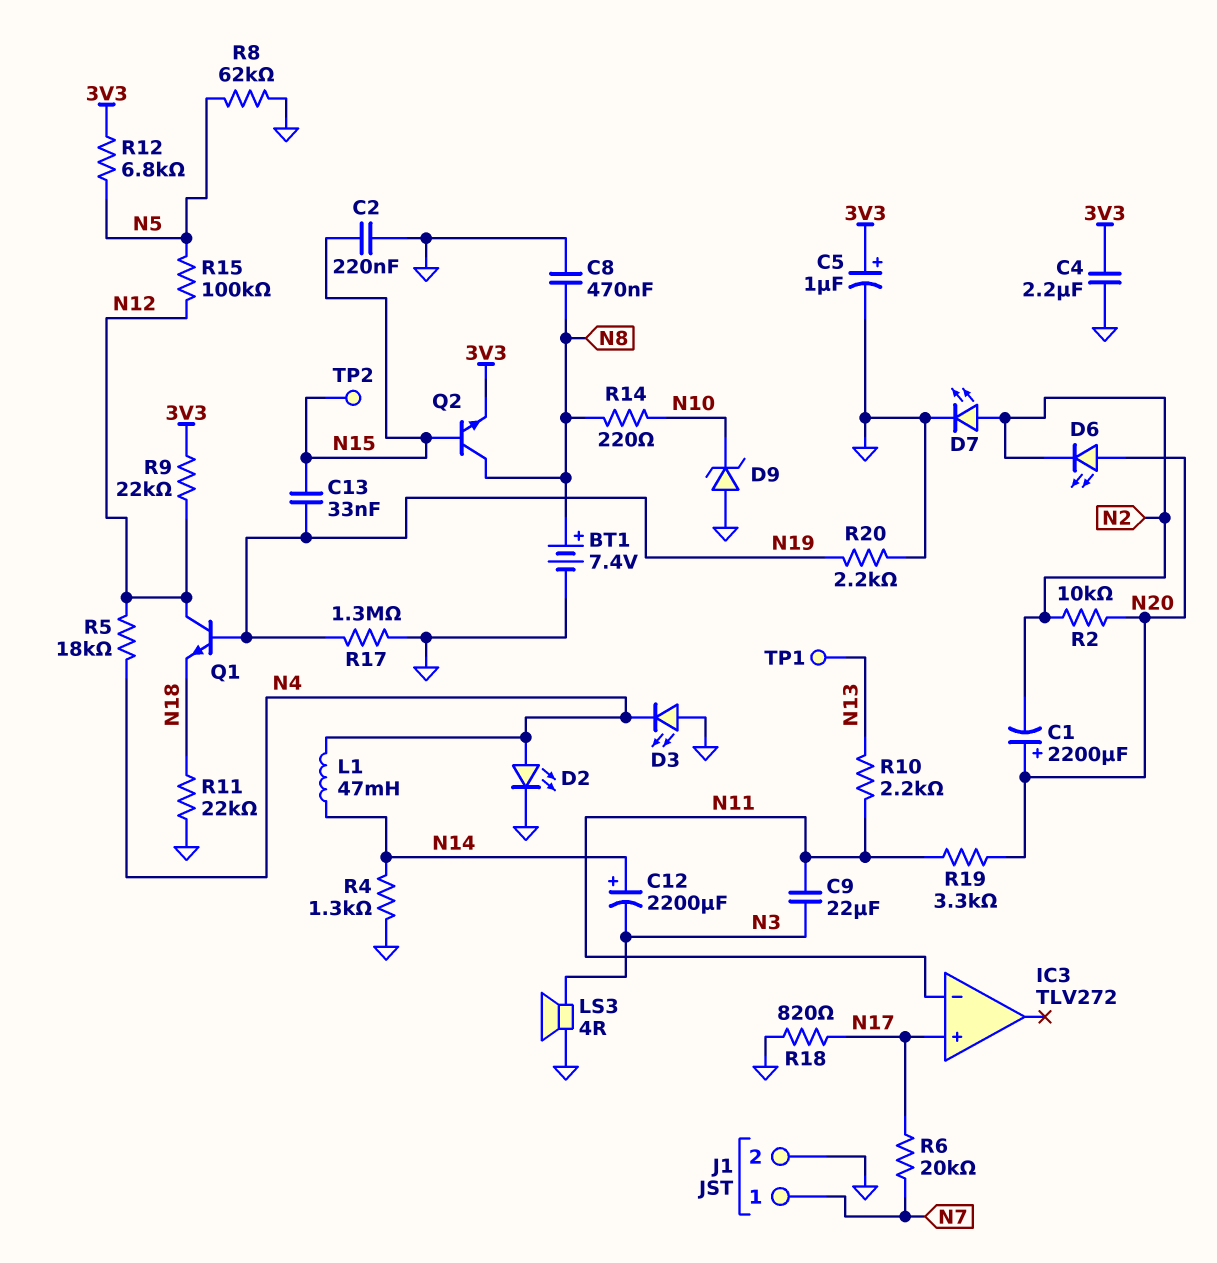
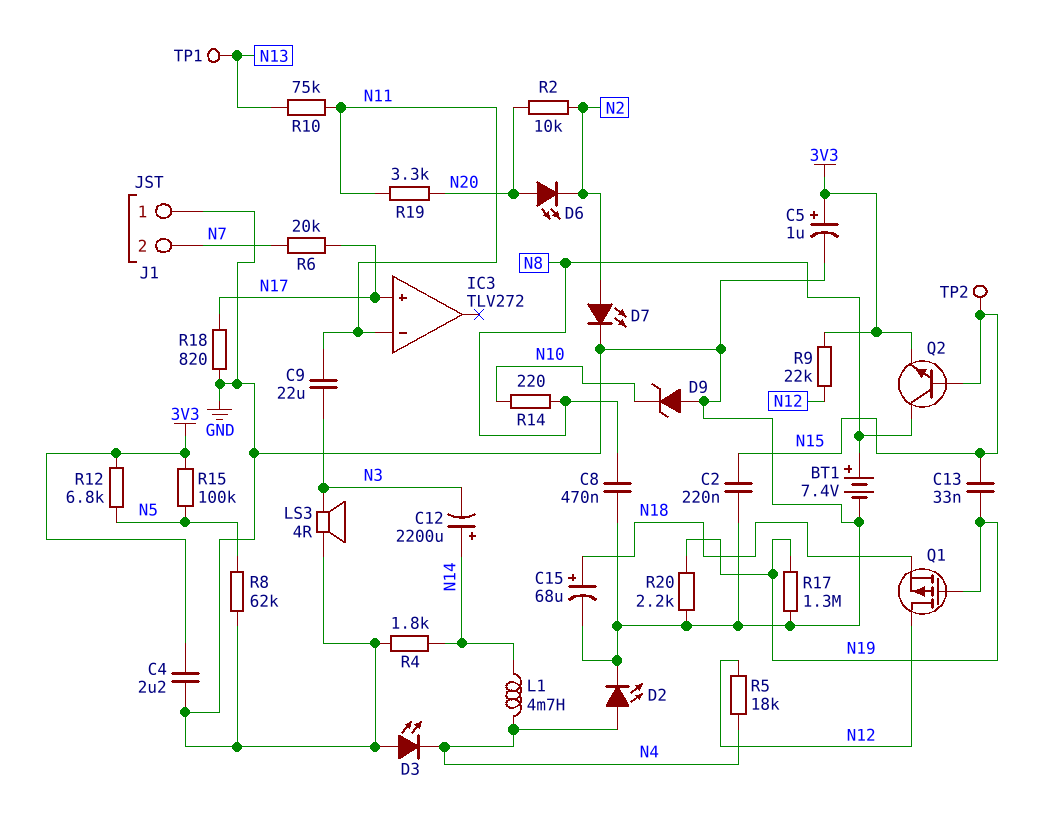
C1: 2200uF (plus N20, minus N2) -> none
C15: none -> 68uF (plus N18, minus GND)
J1 pin 1: N7 -> GND
J1 pin 2: GND -> N7
L1: 47mH (N4, N14) -> 4.7mH (N4, N14)
Q1: NPN (B N19, C N12, E N18) -> PMOS (G N19, D N12, S N18)
R4: 1.3k (GND, N14) -> 1.8k (GND, N14)
R10: 2.2k (N11, N13) -> 75k (N11, N13)
R11: 22k (GND, N18) -> none
R15: 100k (N5, N12) -> 100k (3V3, N5)

